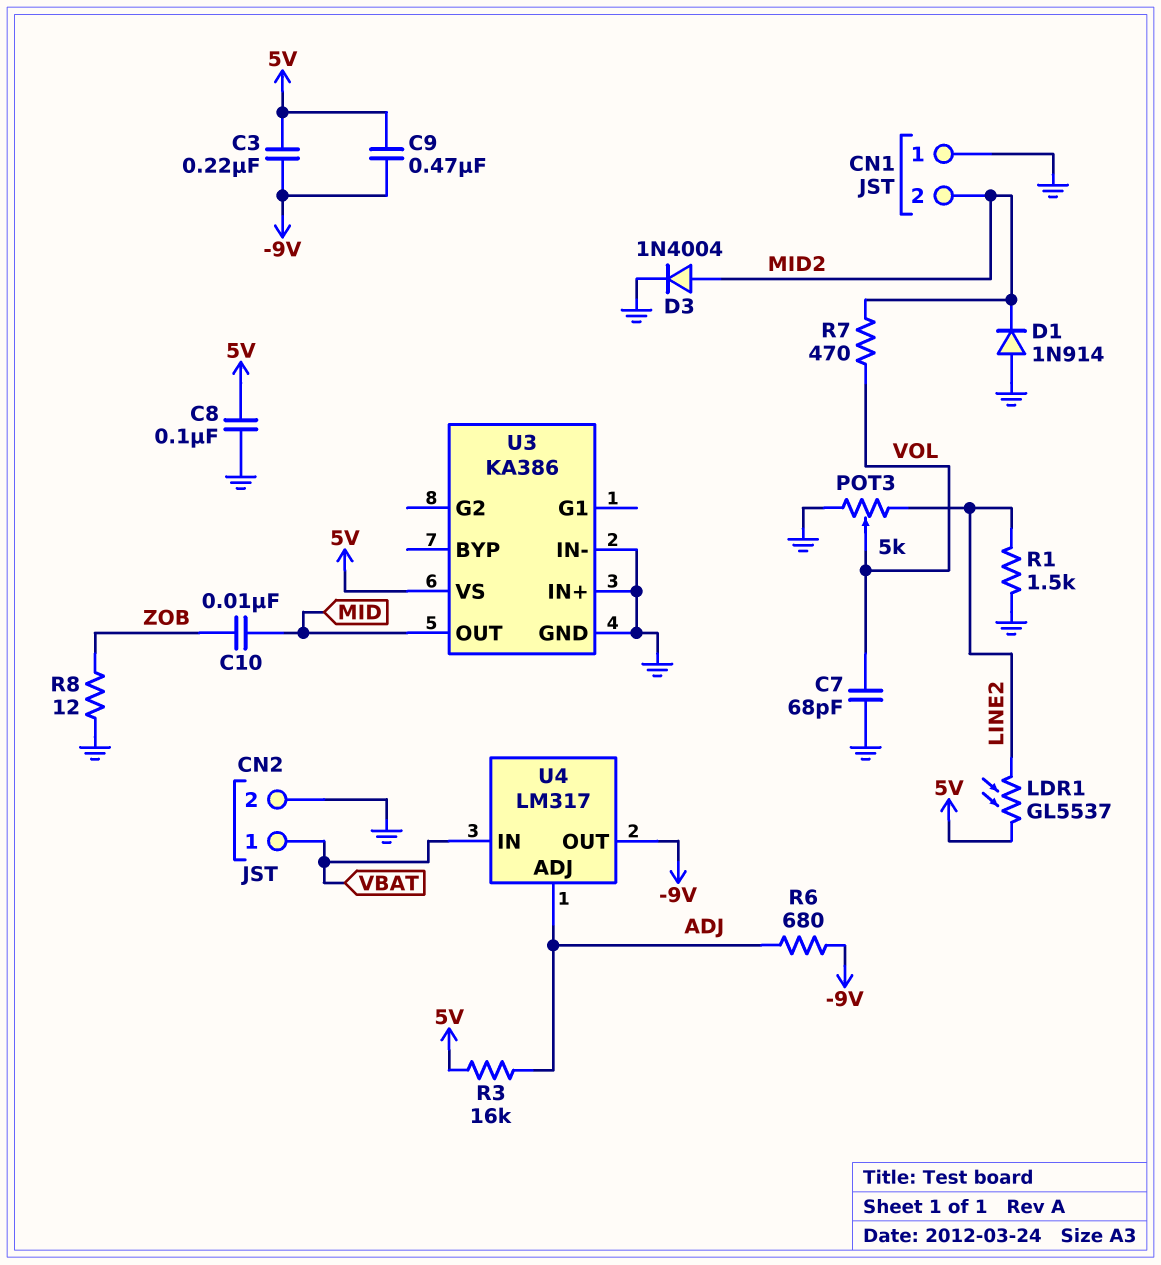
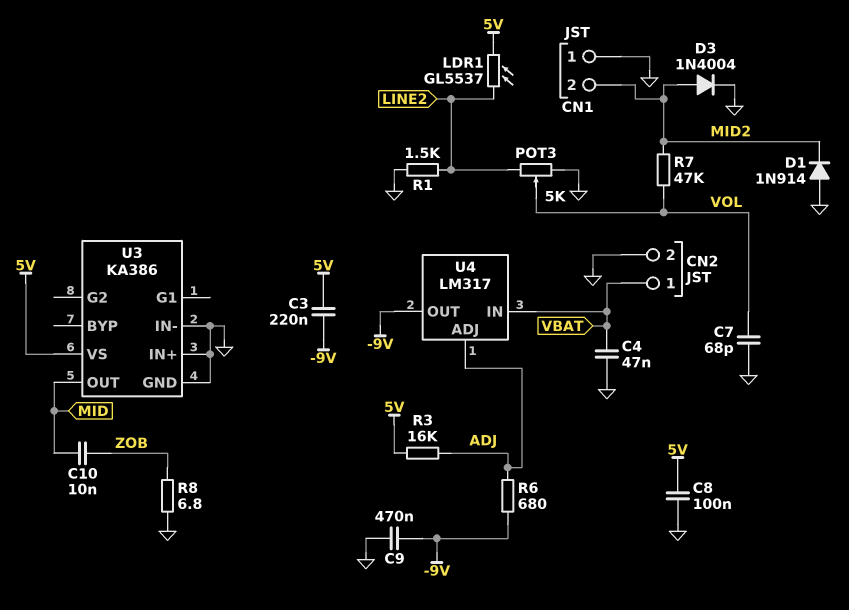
C4: none -> 47nF (GND, VBAT)
C9: 470nF (-9V, 5V) -> 470nF (-9V, GND)
R7: 470 (MID2, VOL) -> 47k (MID2, VOL)
R8: 12 (GND, ZOB) -> 6.8 (GND, ZOB)

